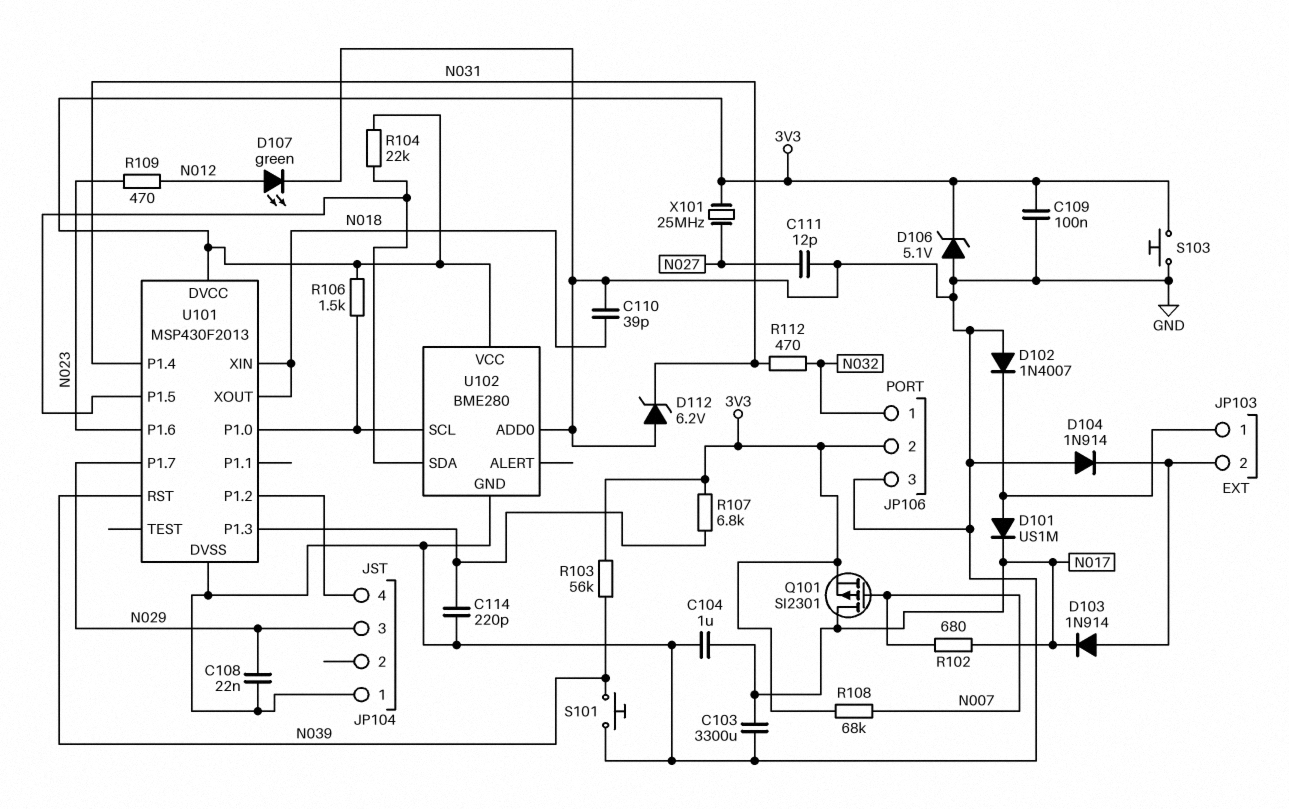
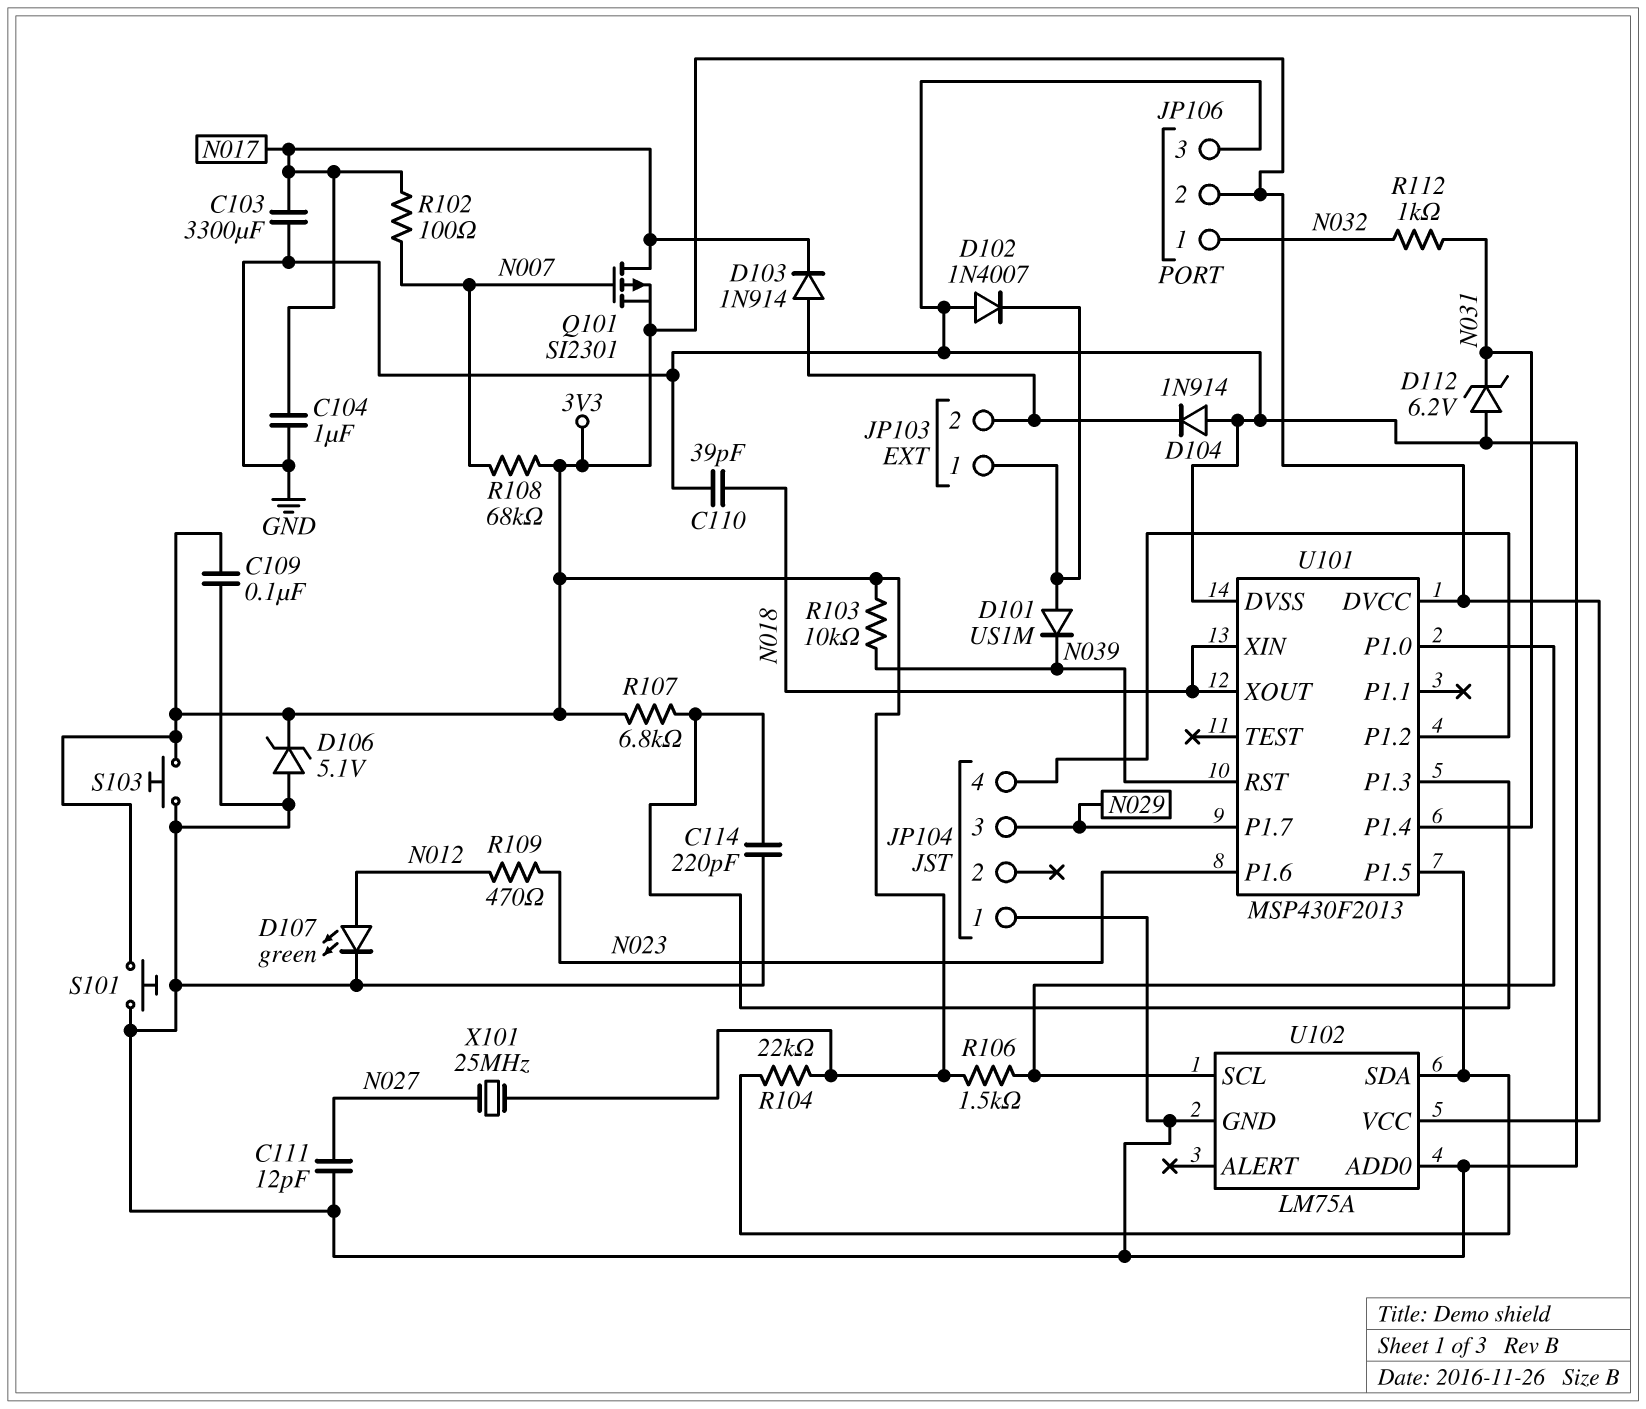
C108: 22nF (GND, N029) -> none
D101: diode US1M (A JP103/1, K N017) -> diode US1M (A JP103/1, K N039)
R102: 680 (N007, N017) -> 100 (N007, N017)
R103: 56k (3V3, N039) -> 10k (3V3, N039)
R112: 470 (N031, N032) -> 1k (N031, N032)
S101: button (GND, N039) -> button (3V3, GND)
U102: BME280 -> LM75A

